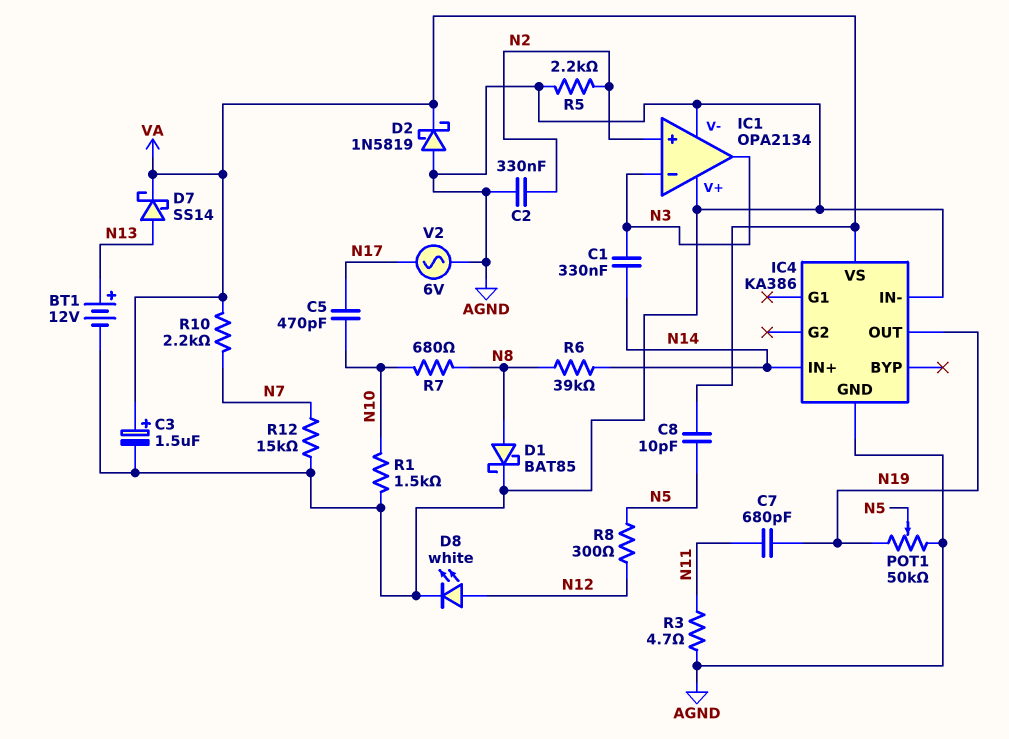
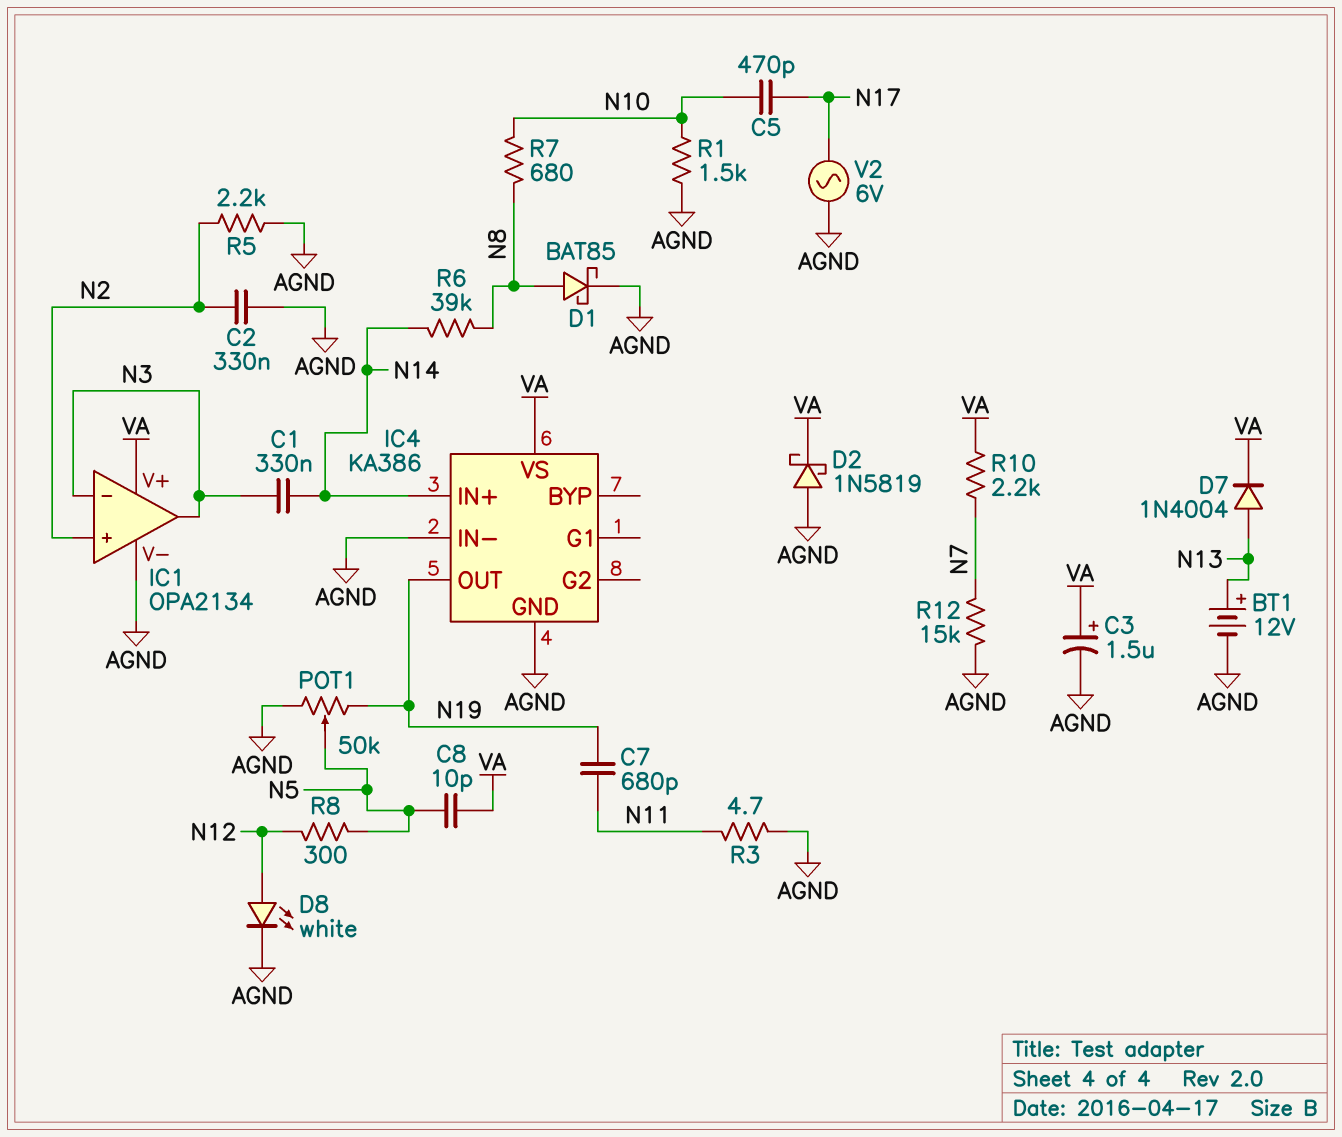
D7: schottky SS14 (A N13, K VA) -> diode 1N4004 (A N13, K VA)
IC1 pin V+: AGND -> VA

